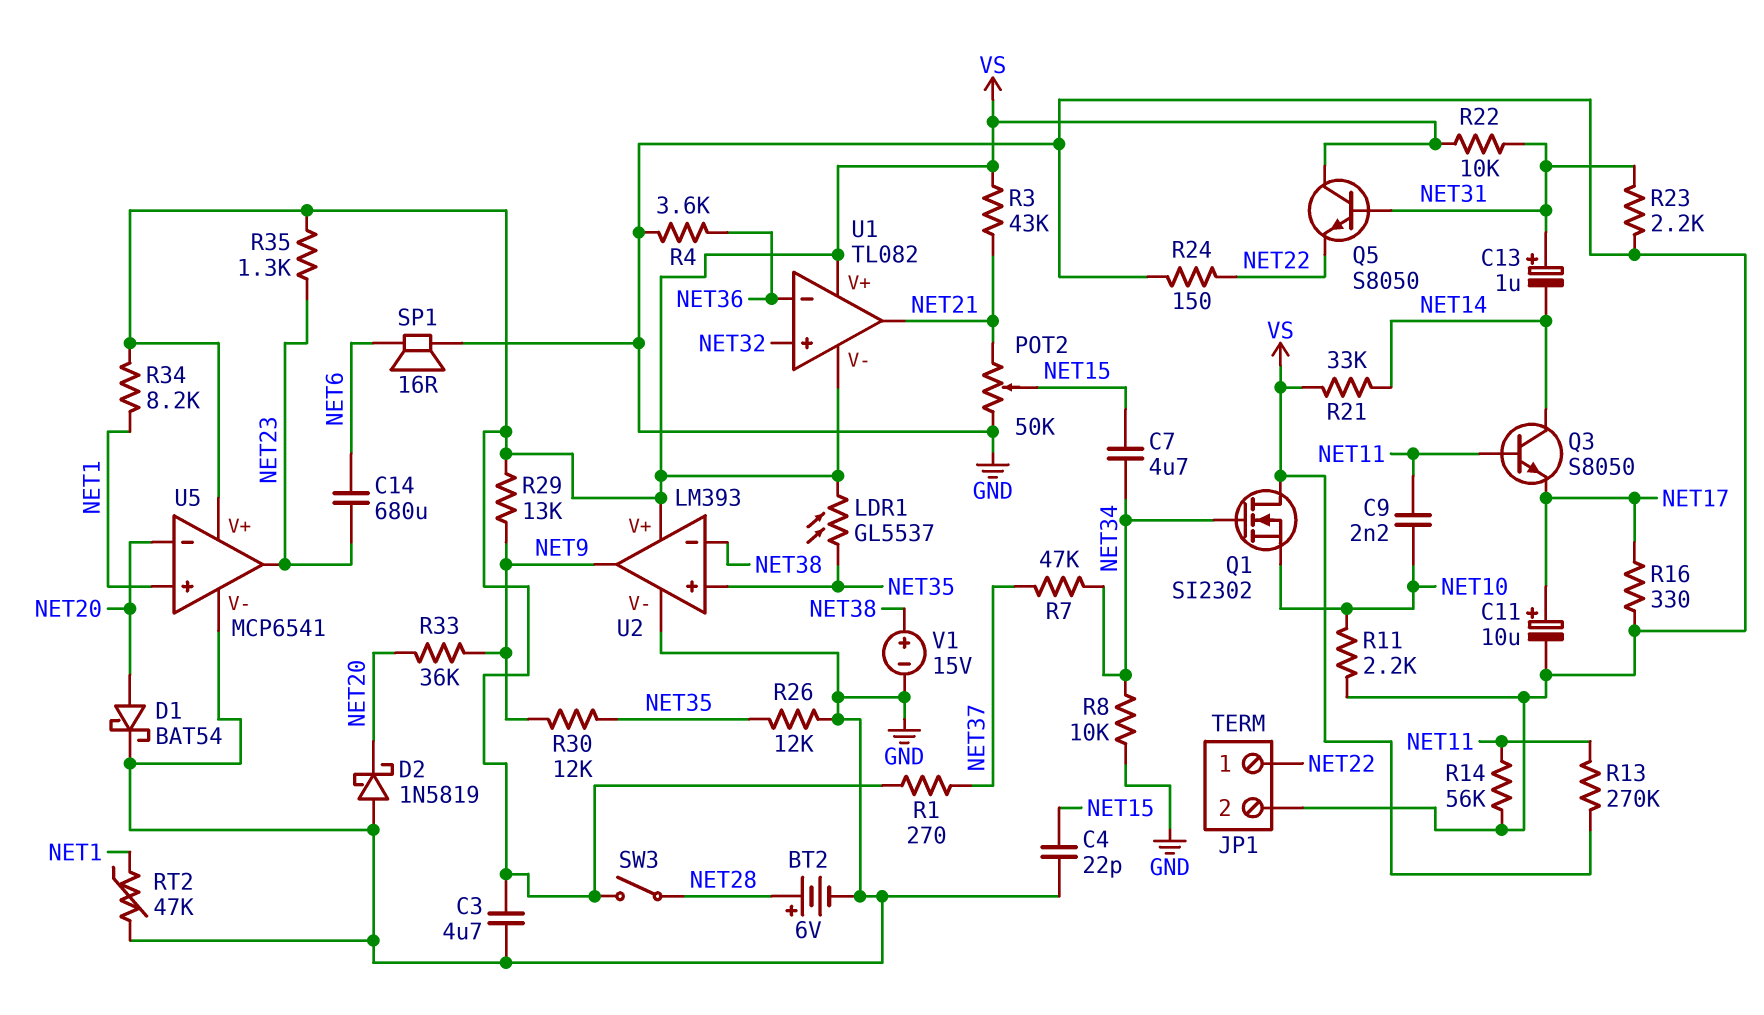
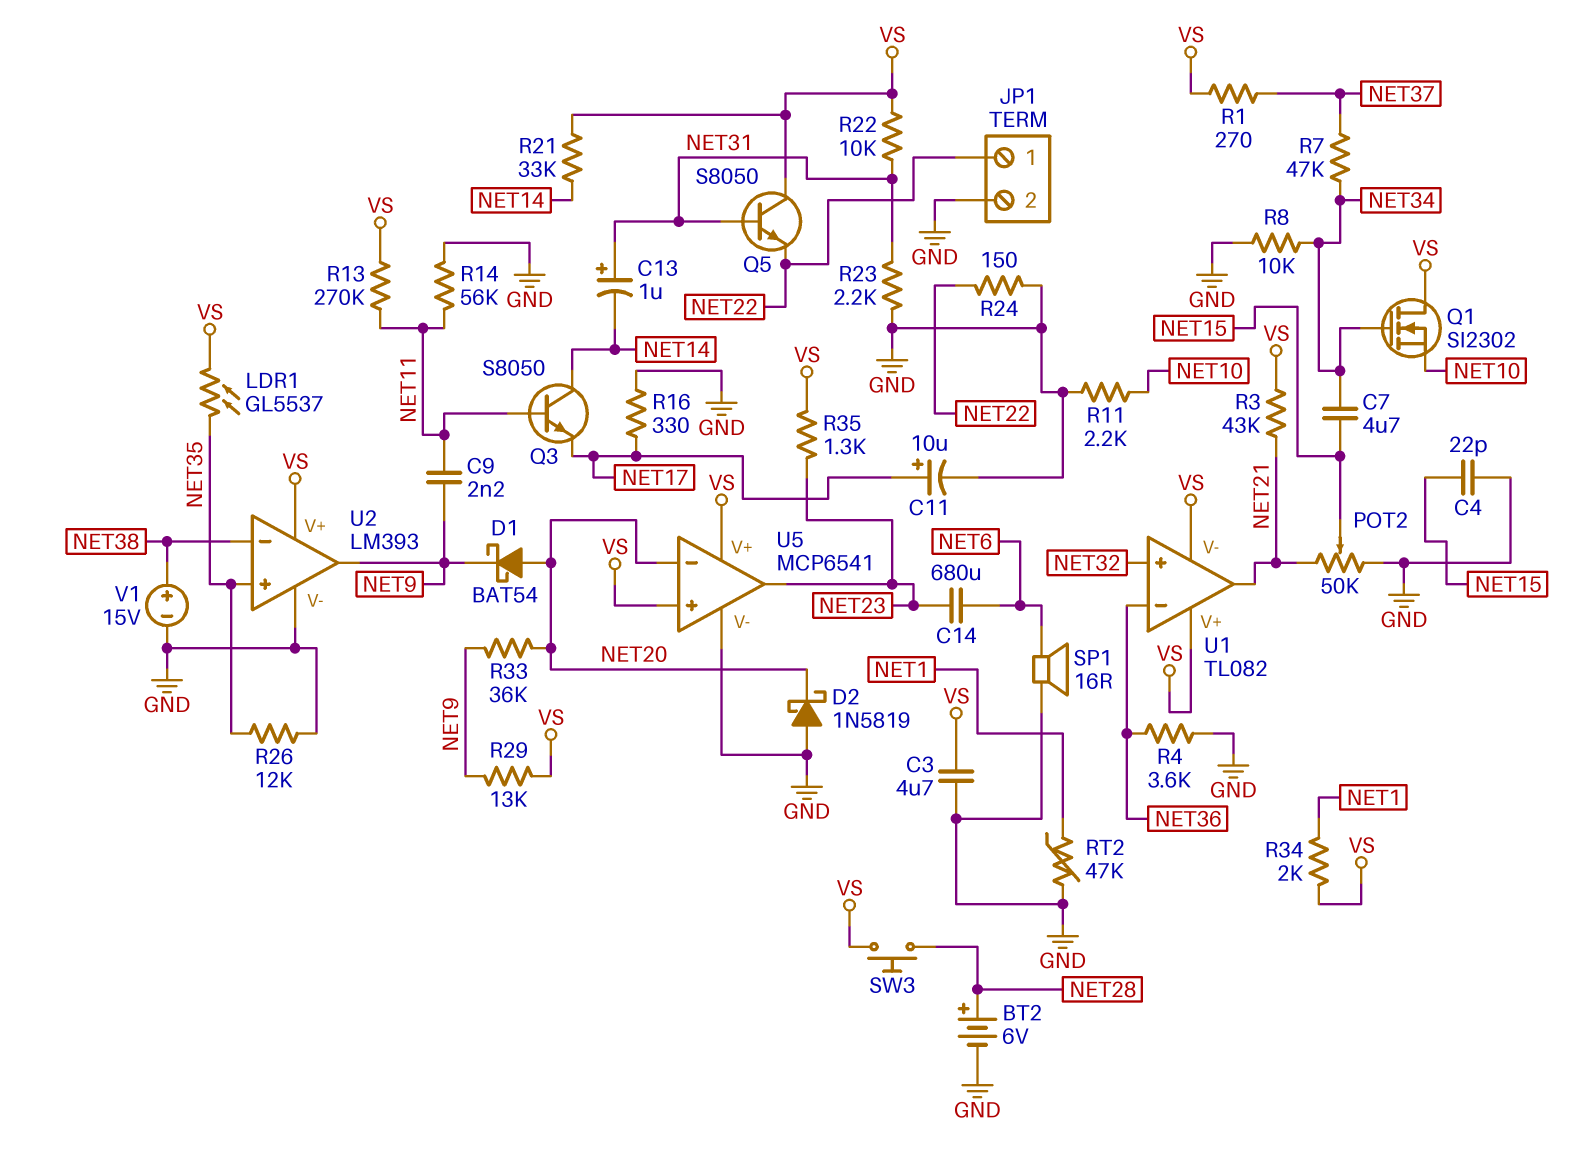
C9: 2.2nF (NET10, NET11) -> 2.2nF (NET9, NET11)
D1: schottky BAT54 (A NET20, K GND) -> schottky BAT54 (A NET20, K NET9)
R30: 12k (NET9, NET35) -> none
R34: 8.2k (NET1, VS) -> 2k (NET1, VS)
SW3: switch (NET28, VS) -> button (NET28, VS)
U5 pin in+: NET1 -> VS

